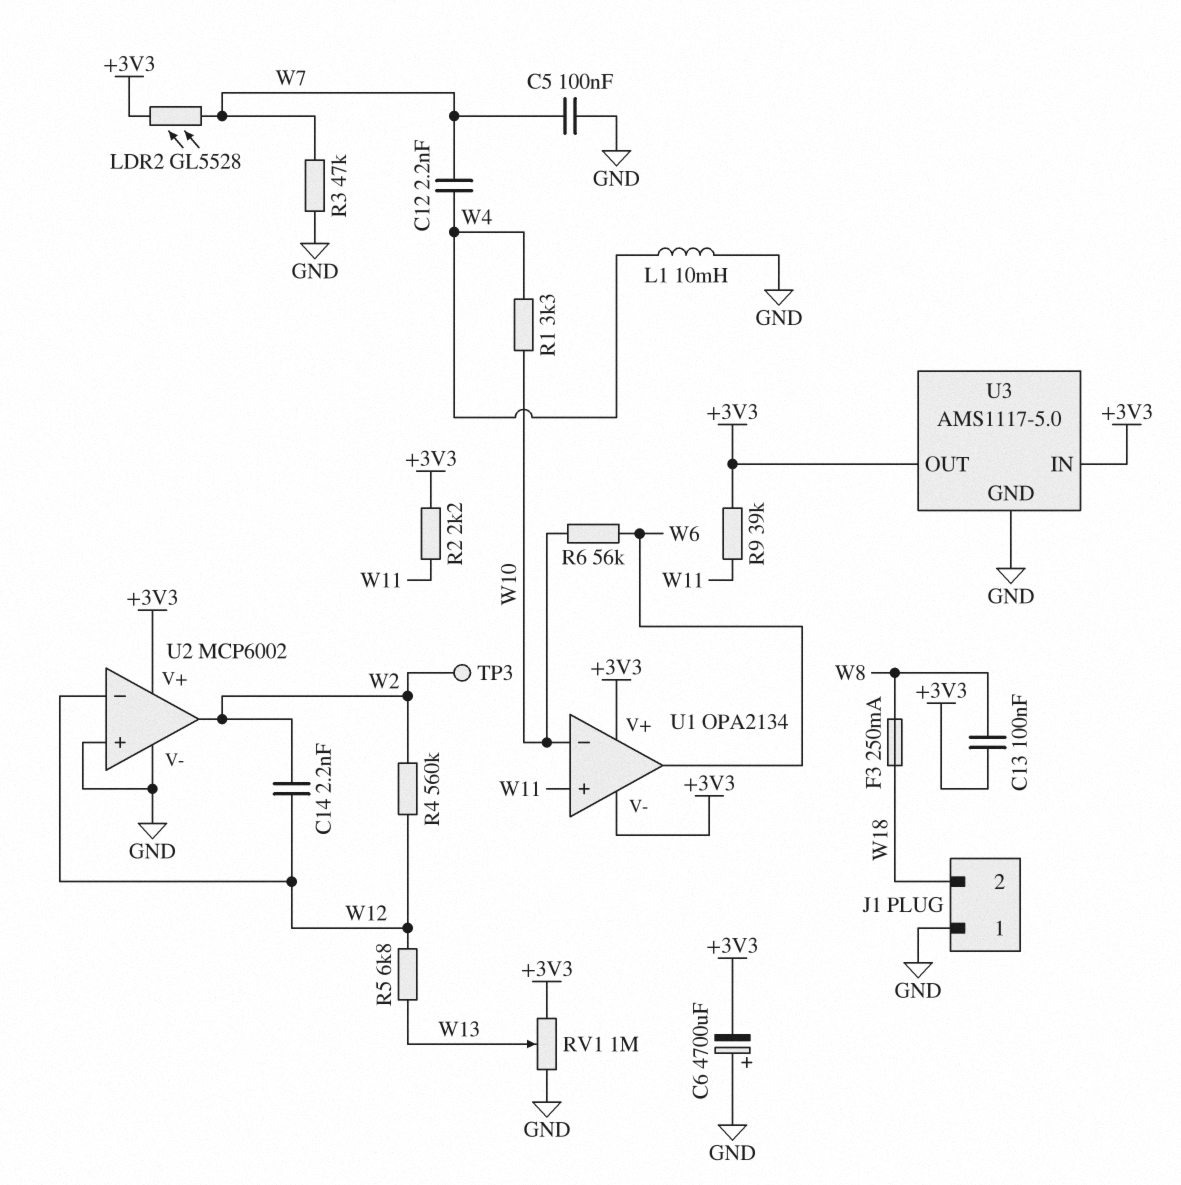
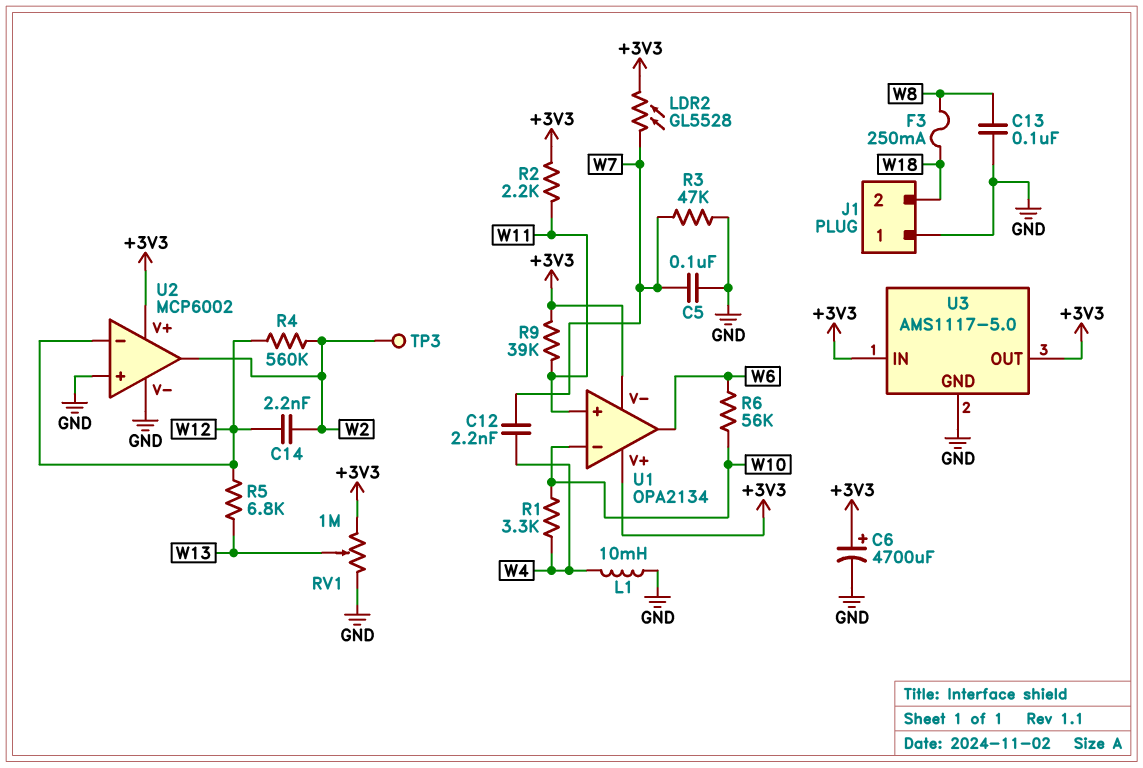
C6: 4700uF (plus GND, minus +3V3) -> 4700uF (plus +3V3, minus GND)
C13: 100nF (+3V3, W8) -> 100nF (GND, W8)

